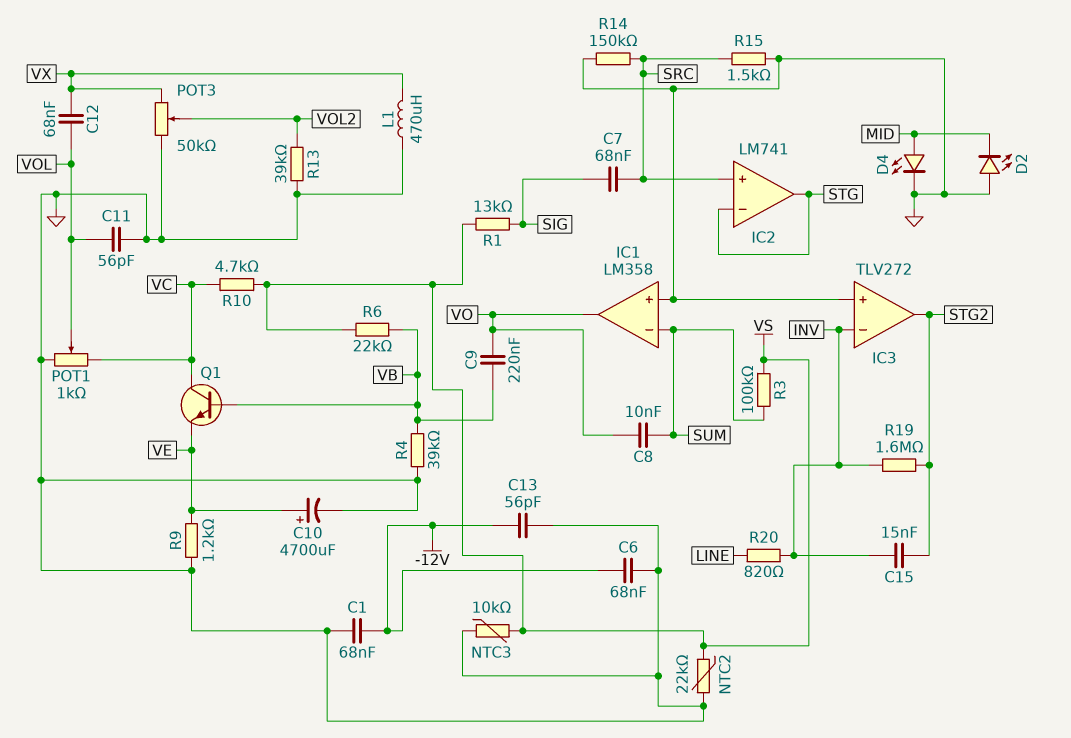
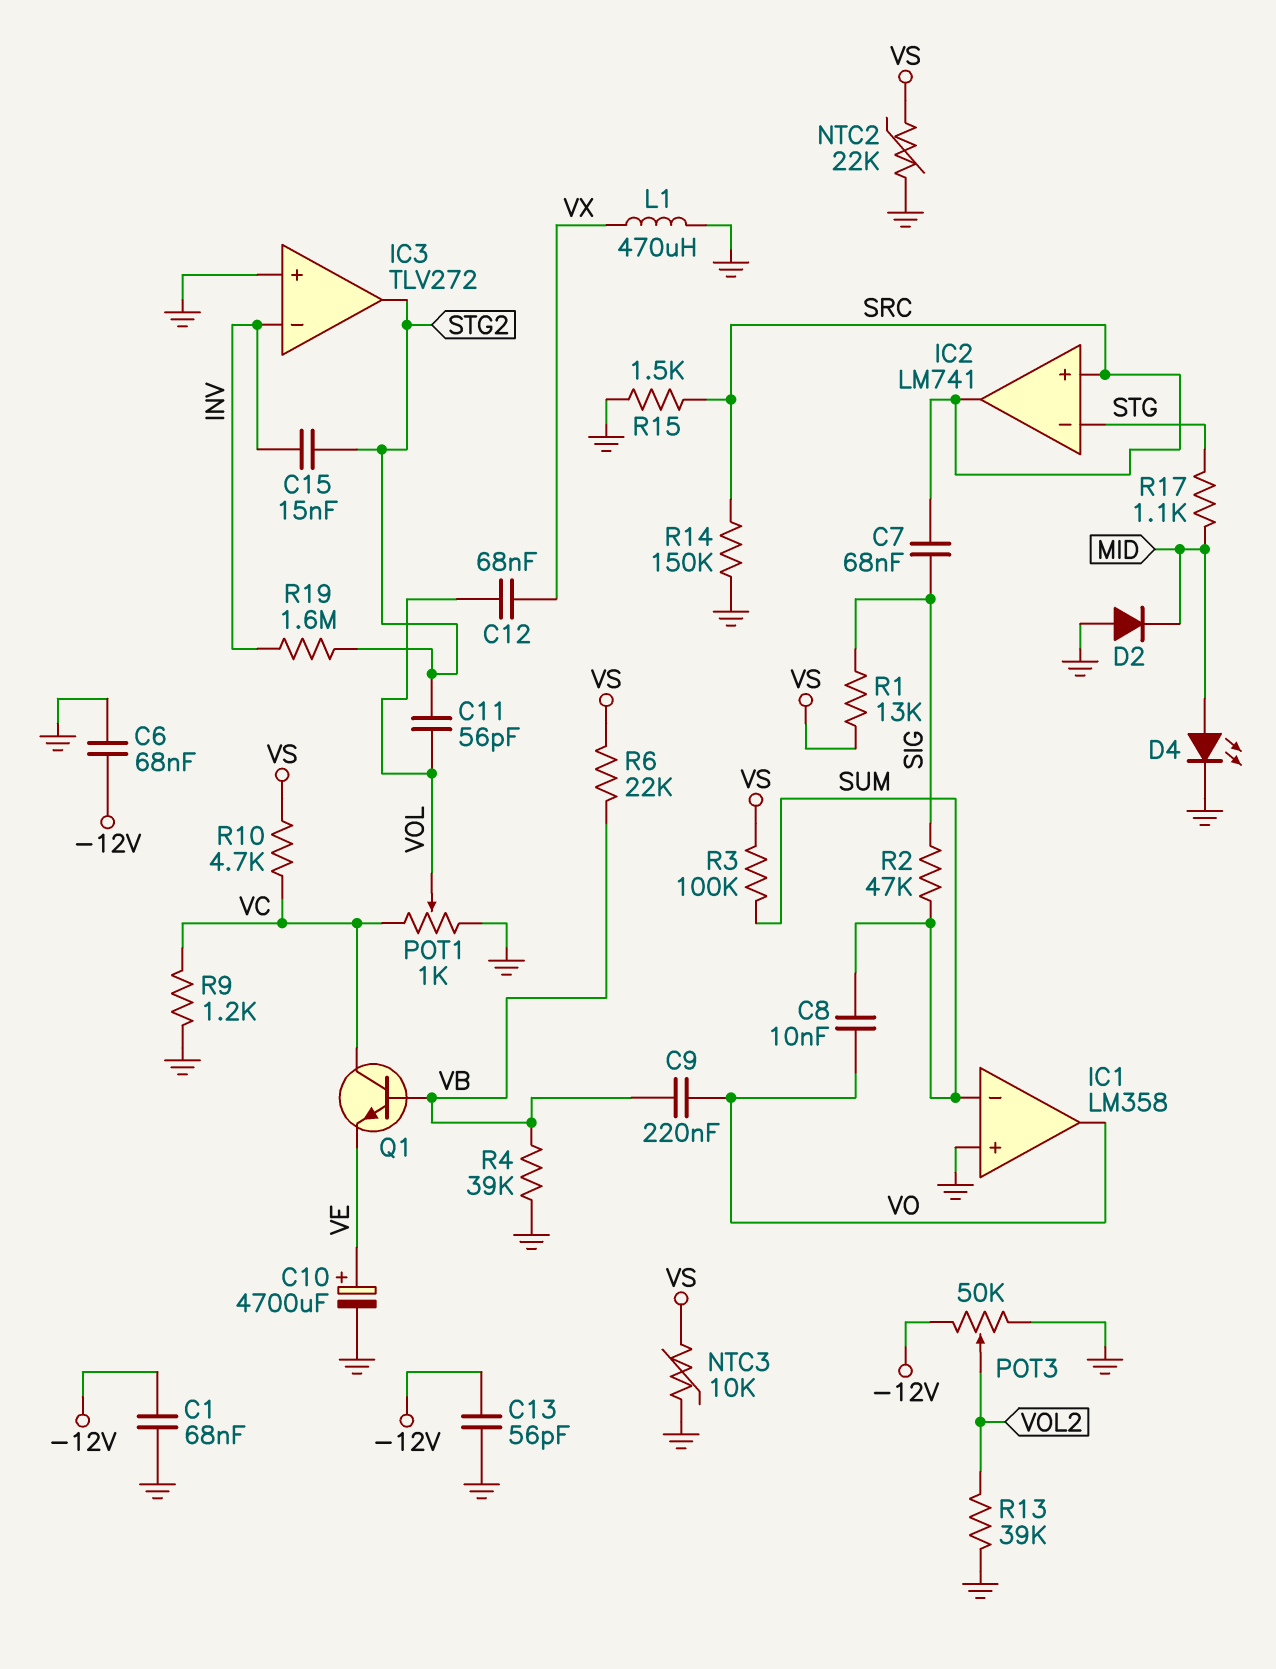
C11: 56pF (GND, VOL) -> 56pF (STG2, VOL)
D2: LED (A GND, K MID) -> diode (A GND, K MID)
IC2 pin out: STG -> SRC
POT3: 50k (GND, VX, wiper VOL2) -> 50k (-12V, GND, wiper VOL2)
R2: none -> 47k (SIG, SUM)
R9: 1.2k (GND, VE) -> 1.2k (GND, VC)
R17: none -> 1.1k (MID, STG)
R20: 820 (INV, LINE) -> none

